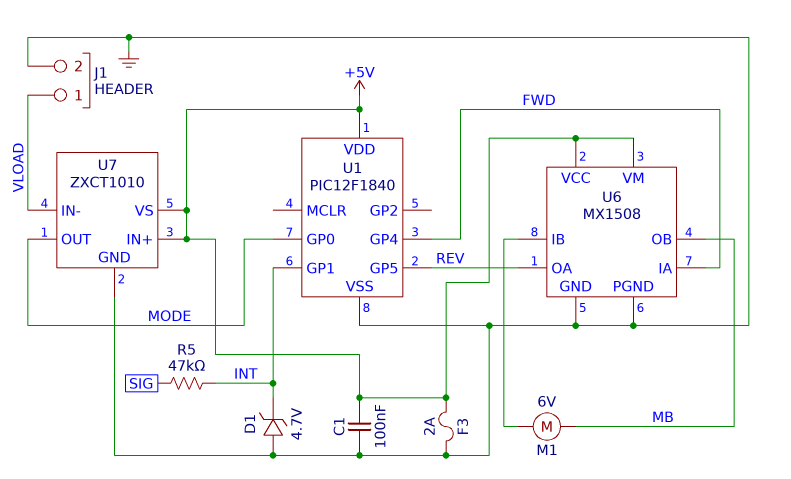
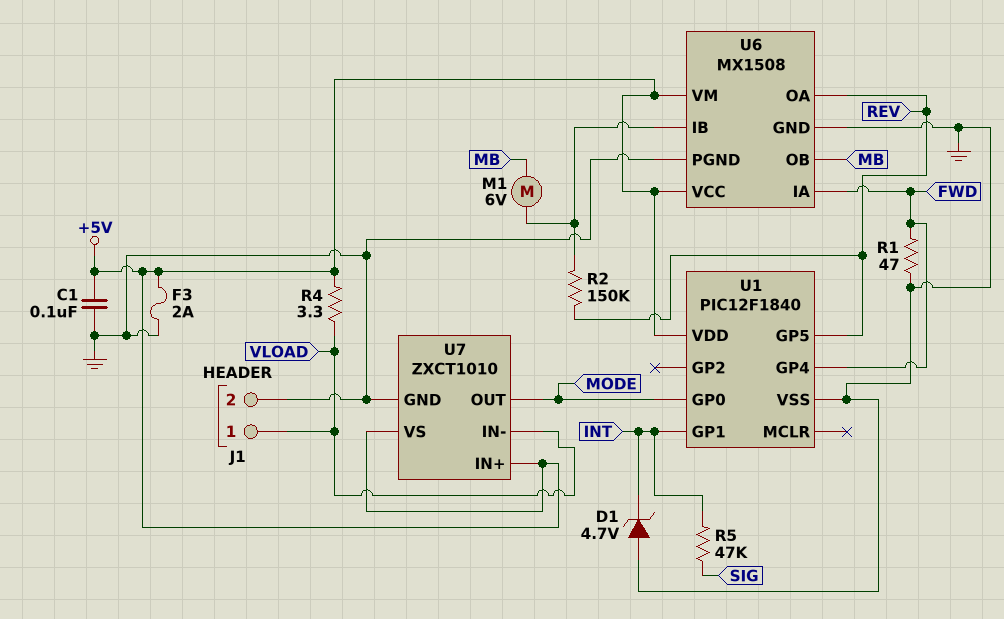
R1: none -> 47 (FWD, GND)
R2: none -> 150k (REV, U6/IB)
R4: none -> 3.3 (+5V, VLOAD)

